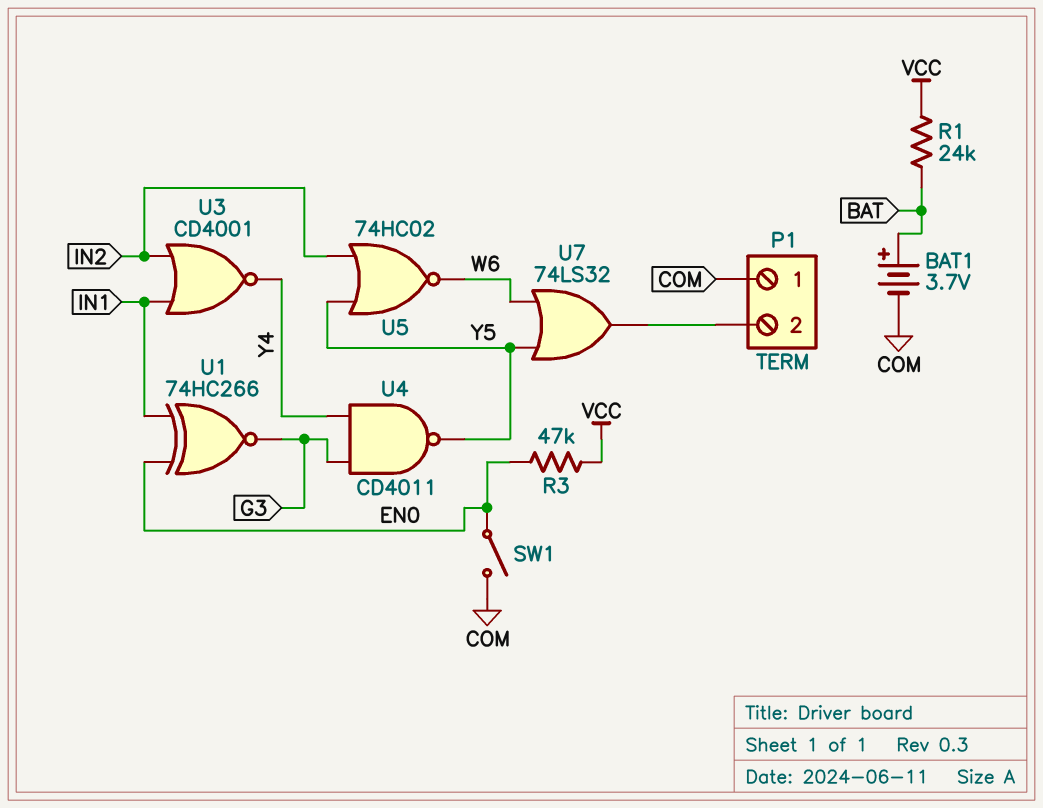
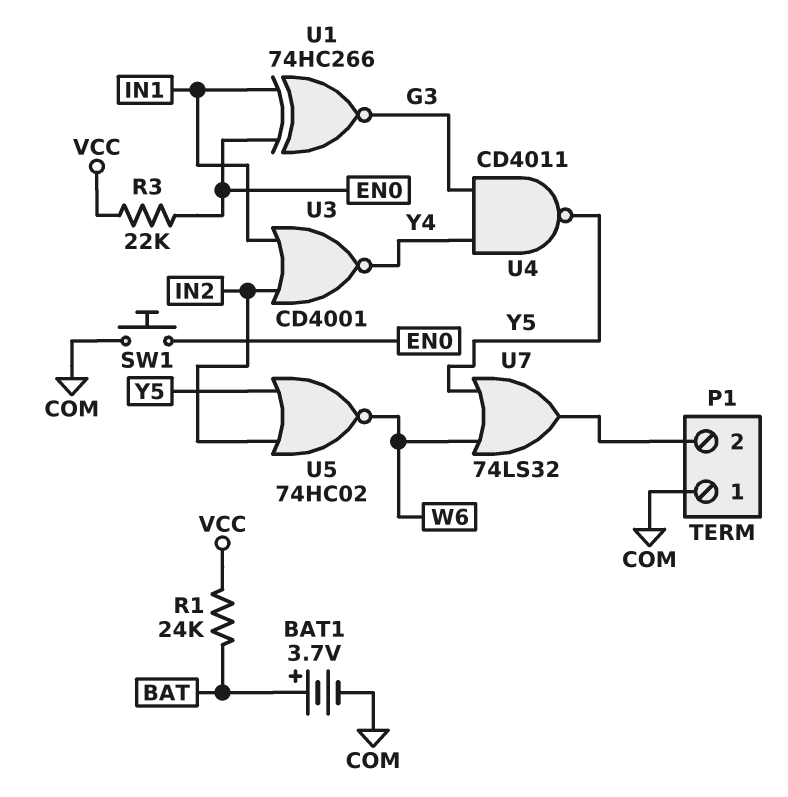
R3: 47k (EN0, VCC) -> 22k (EN0, VCC)
SW1: switch (COM, EN0) -> button (COM, EN0)

